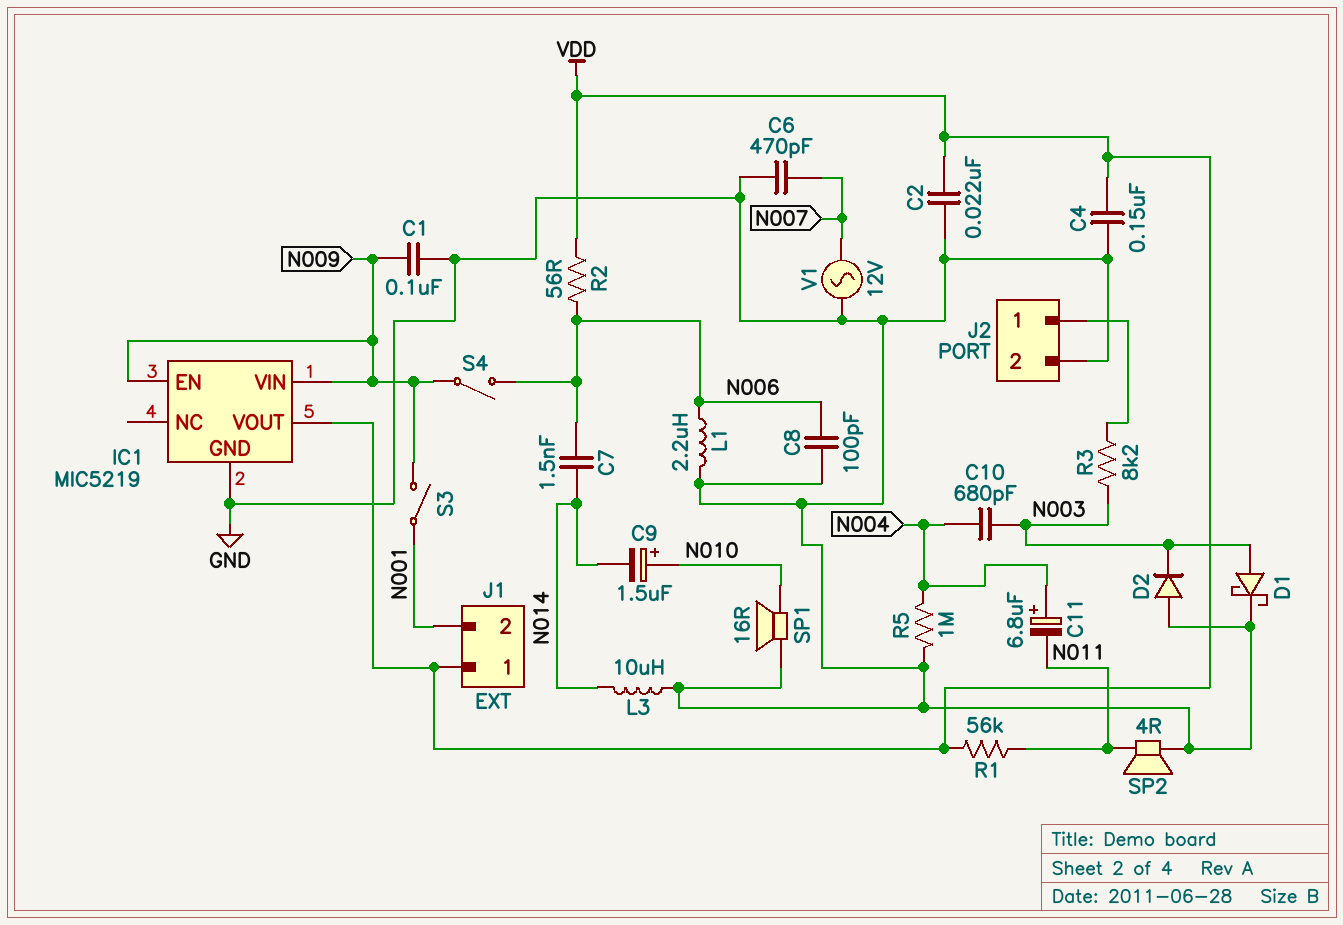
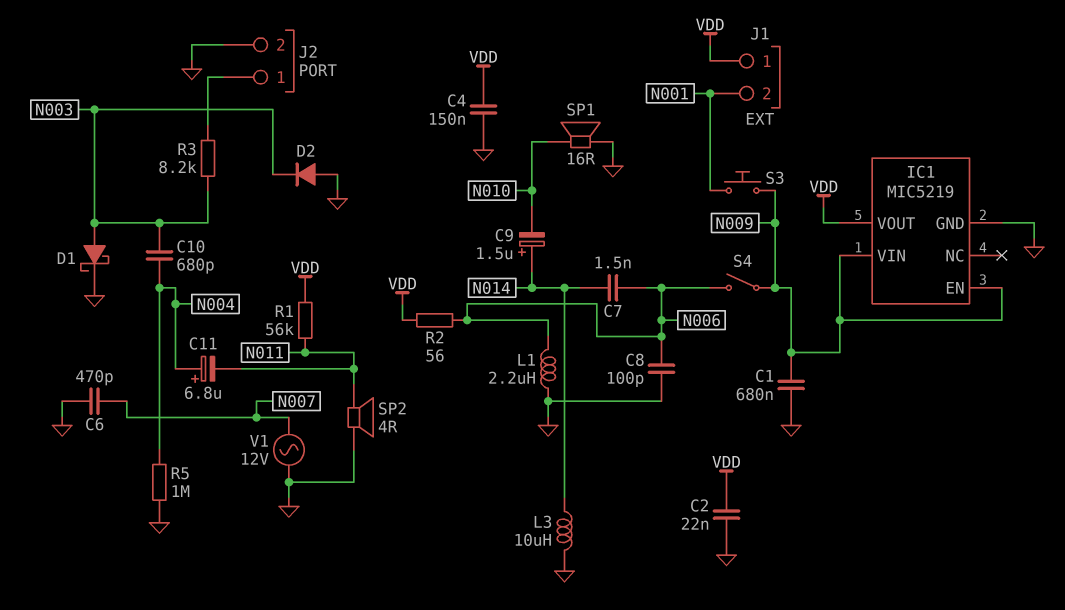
C1: 100nF (GND, N009) -> 680nF (GND, N009)
C9: 1.5uF (plus N010, minus N014) -> 1.5uF (plus N014, minus N010)
S3: switch (N001, N009) -> button (N001, N009)

